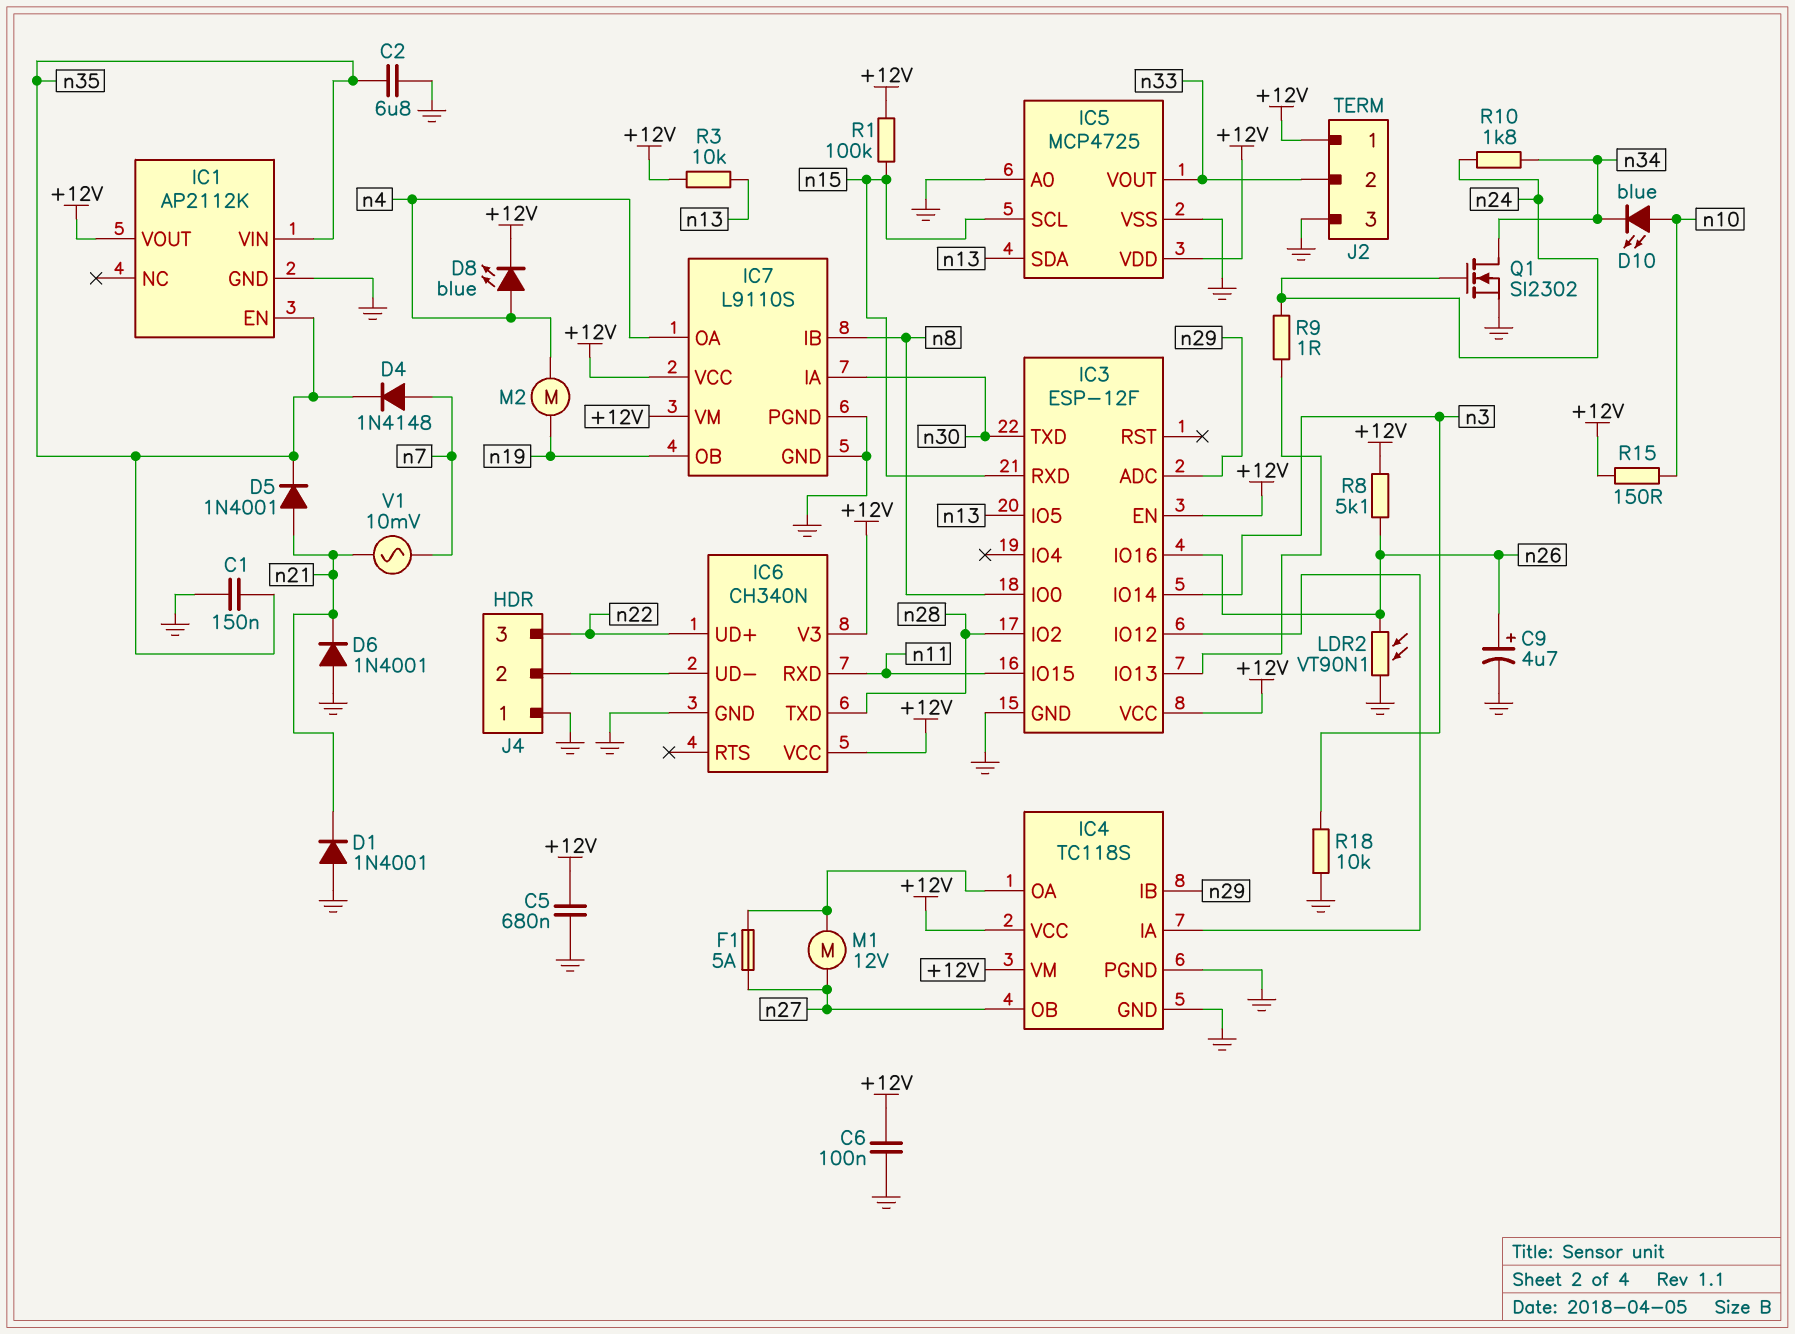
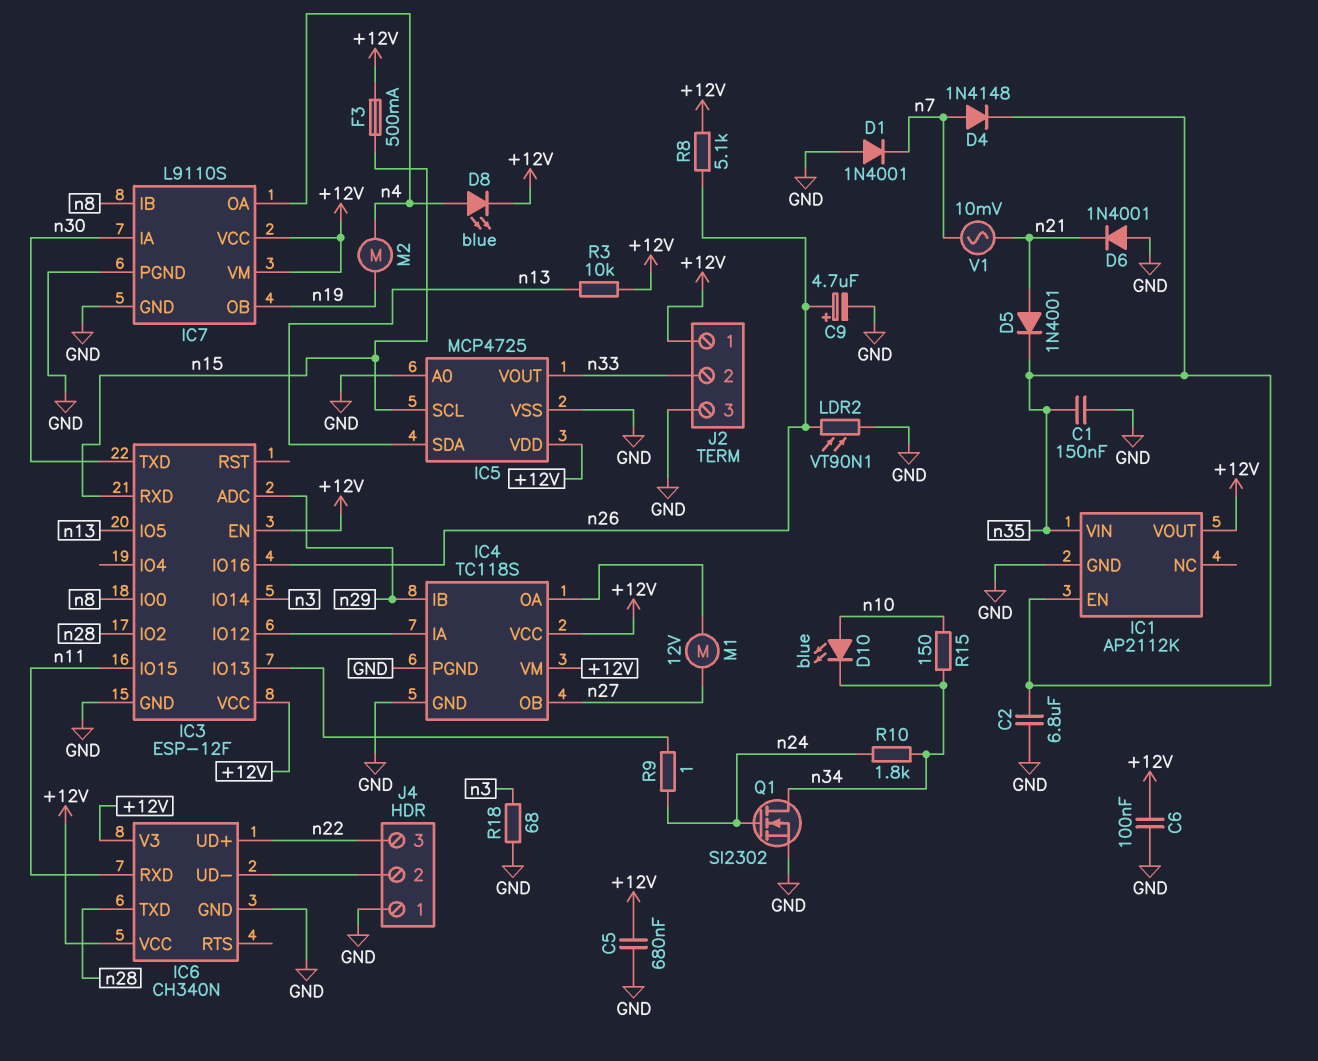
D1: diode 1N4001 (A GND, K n21) -> diode 1N4001 (A GND, K n7)
F1: 5A (IC4/OA, n27) -> none
F3: none -> 500mA (+12V, n15)
R1: 100k (+12V, n15) -> none
R15: 150 (+12V, n10) -> 150 (n10, n34)
R18: 10k (GND, n3) -> 68 (GND, n3)

